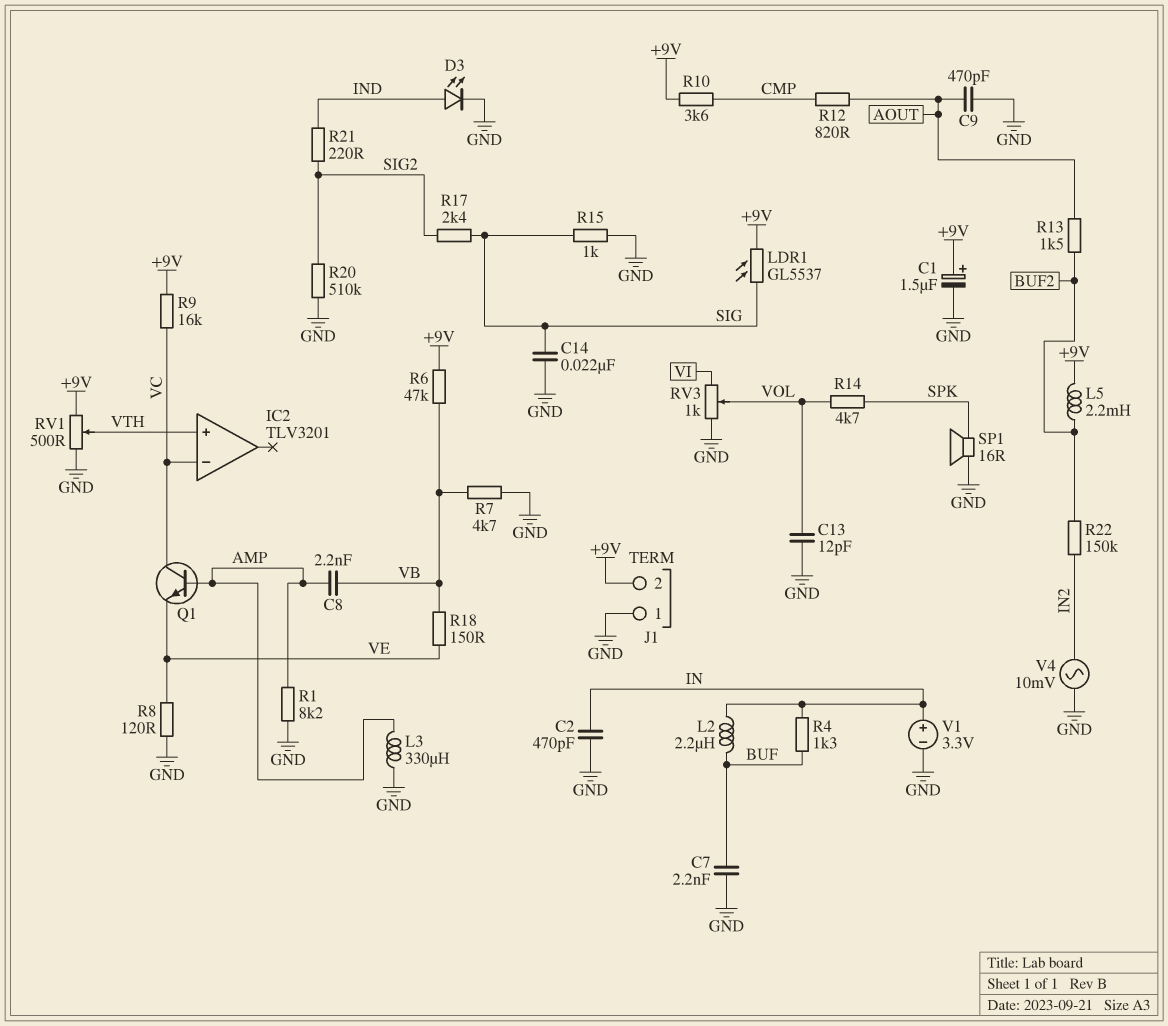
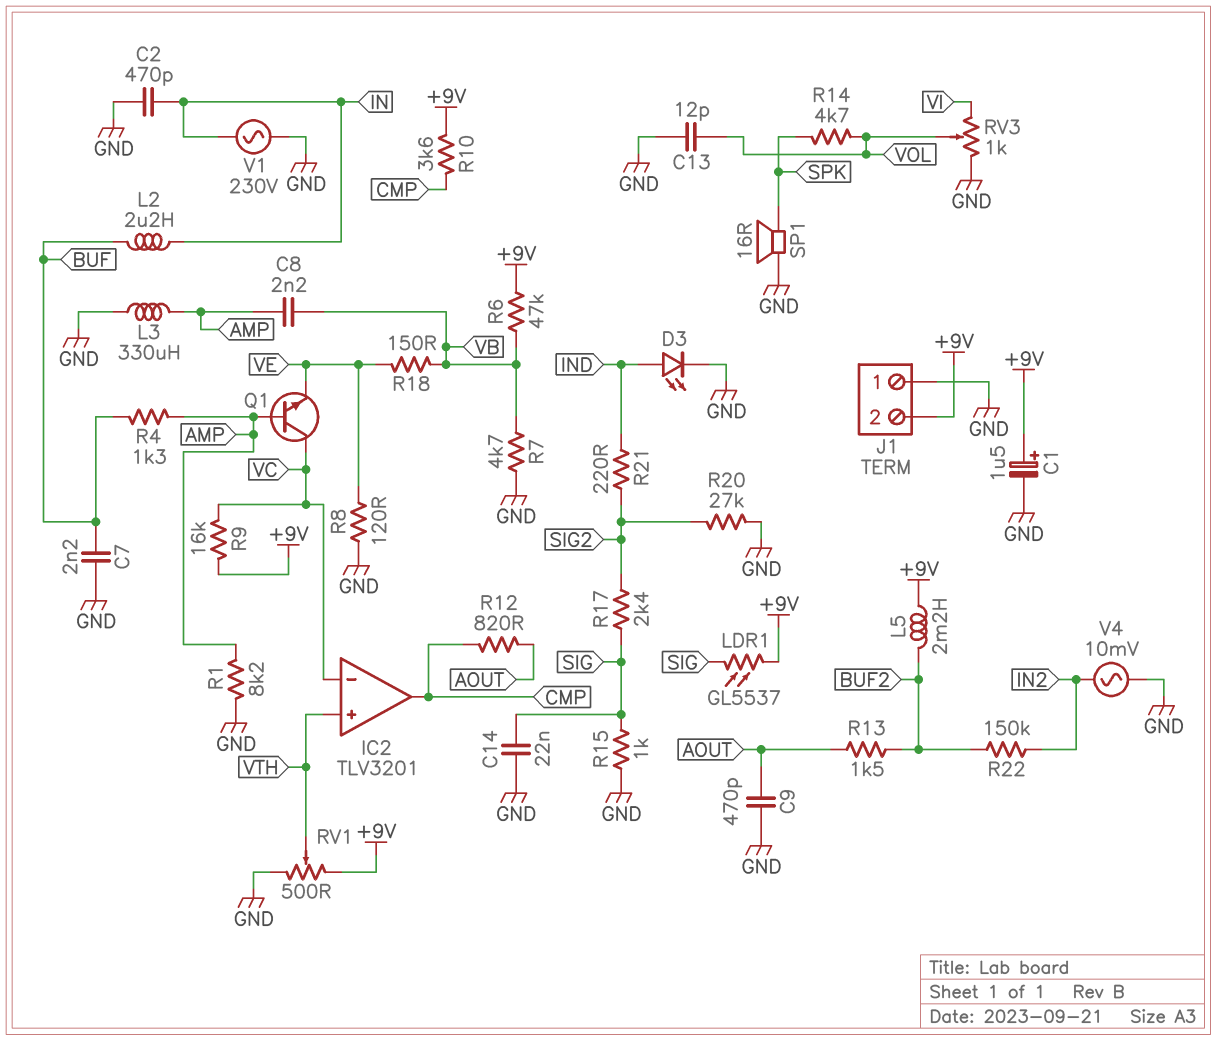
IC2 pin out: none -> CMP
R4: 1.3k (BUF, IN) -> 1.3k (AMP, BUF)
R20: 510k (GND, SIG2) -> 27k (GND, SIG2)
V1: 3.3V (plus IN, minus GND) -> AC 230V (GND, IN)

